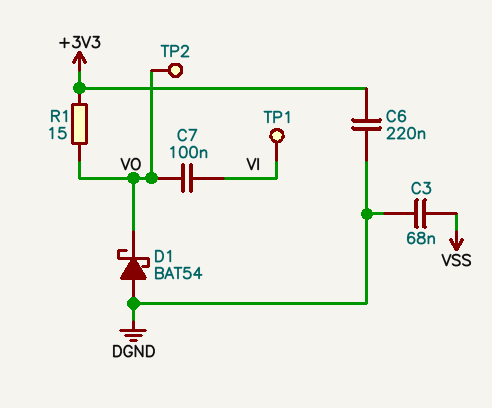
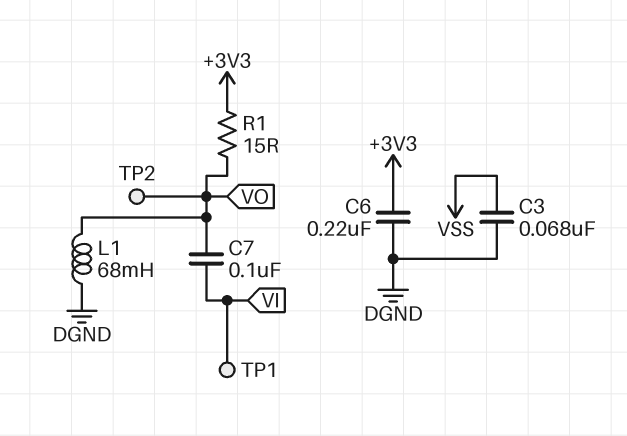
D1: schottky BAT54 (A DGND, K VO) -> none
L1: none -> 68mH (DGND, VO)

